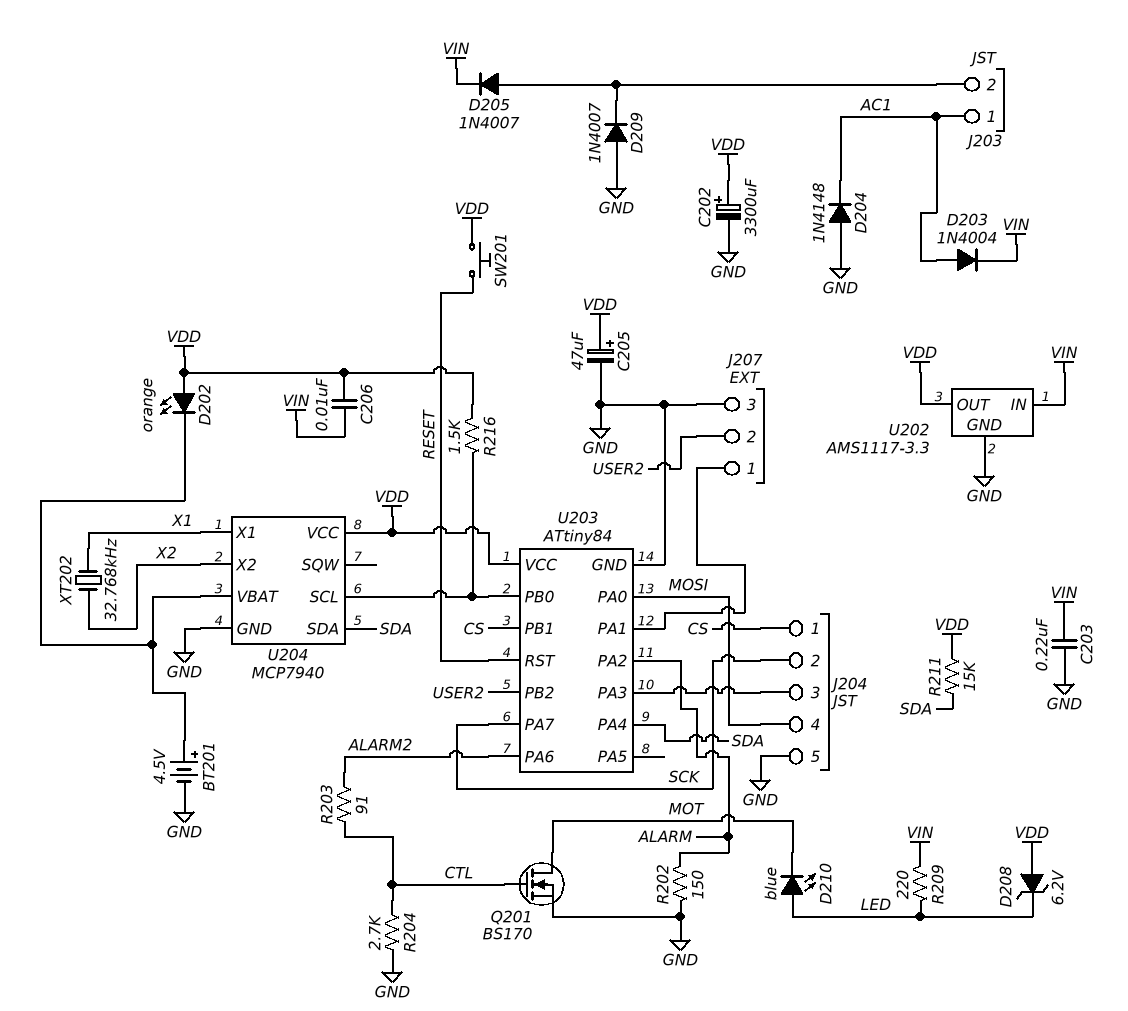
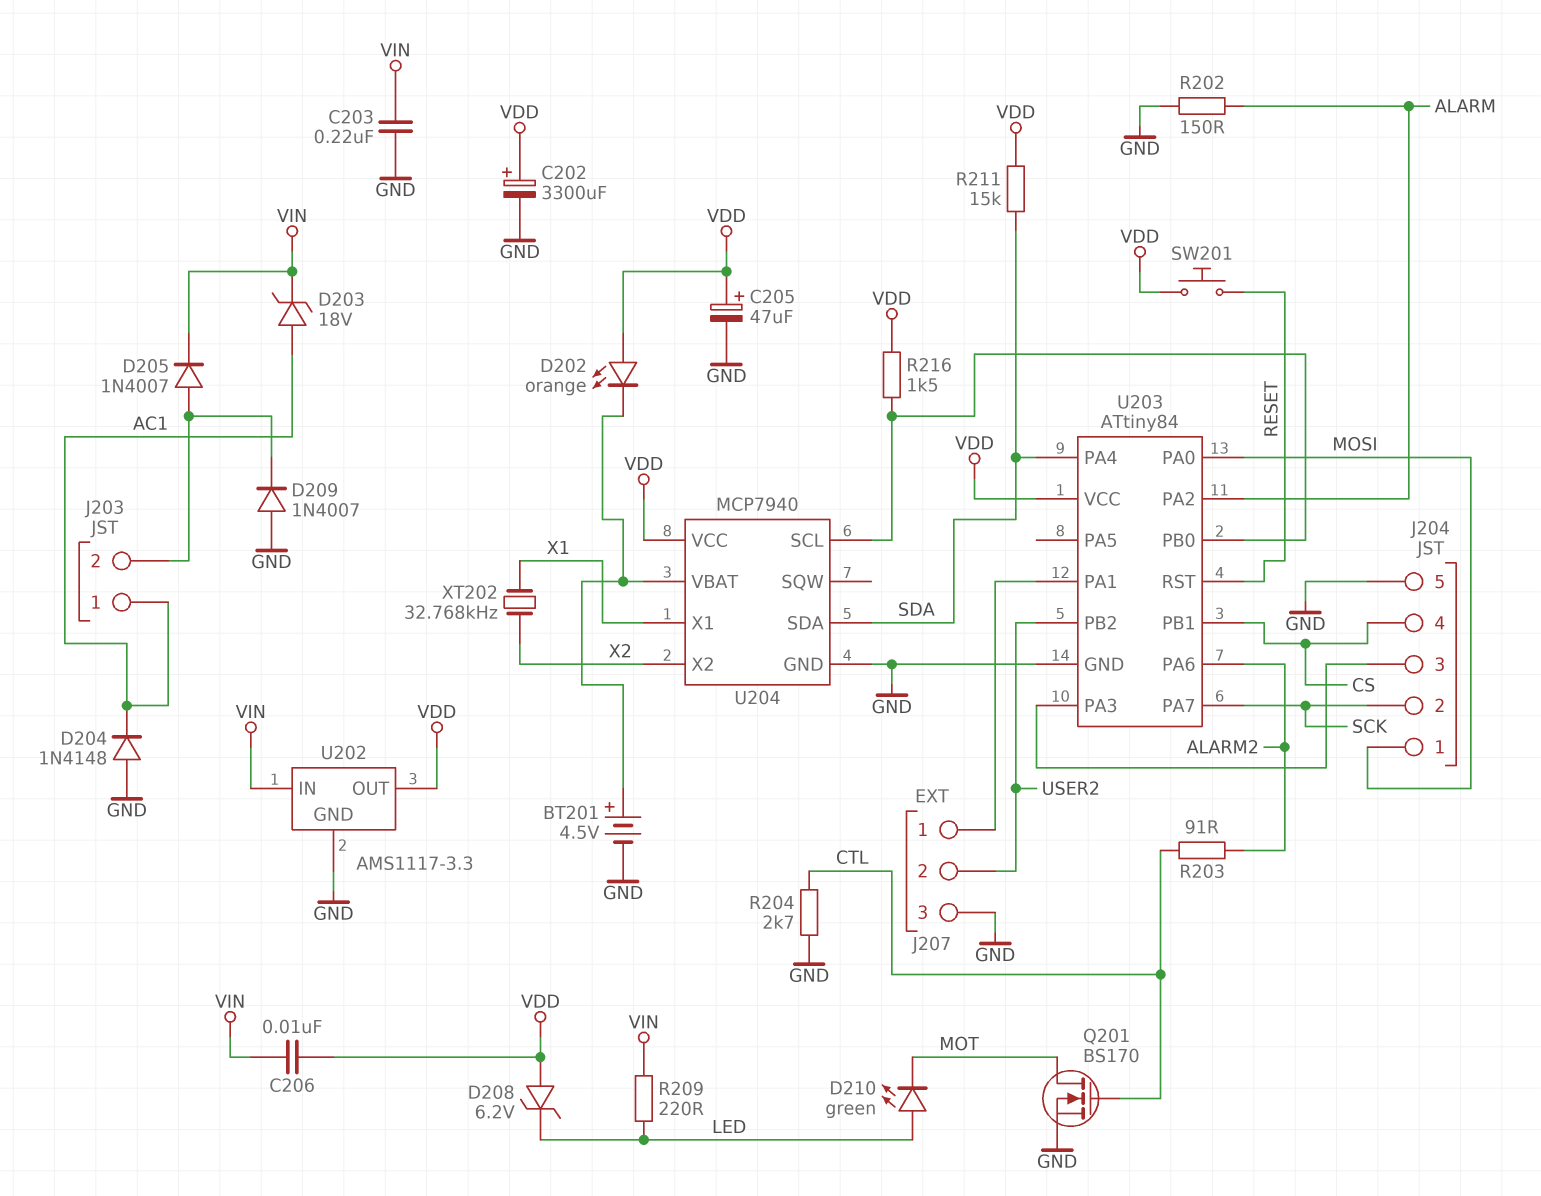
D203: diode 1N4004 (A AC1, K VIN) -> zener 18V (A AC1, K VIN)
D210: LED blue (A LED, K MOT) -> LED green (A LED, K MOT)
J204 pin 1: CS -> MOSI
J204 pin 4: MOSI -> CS

